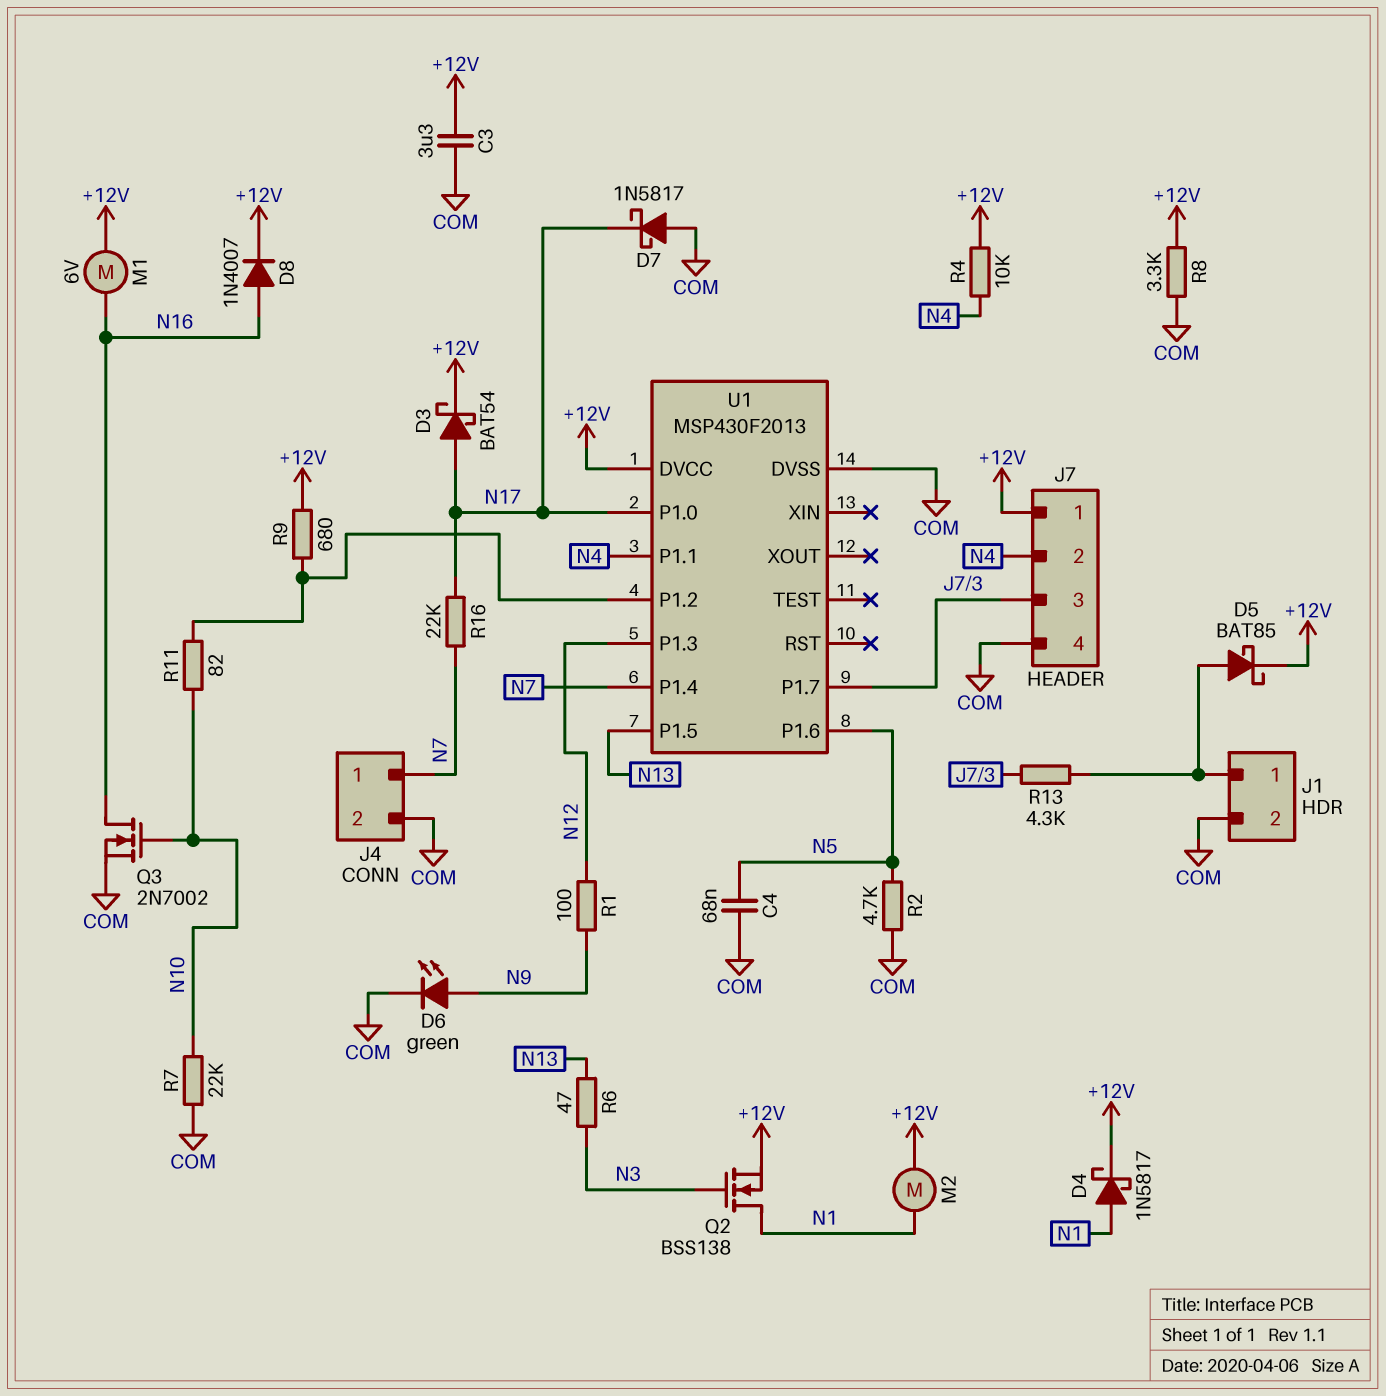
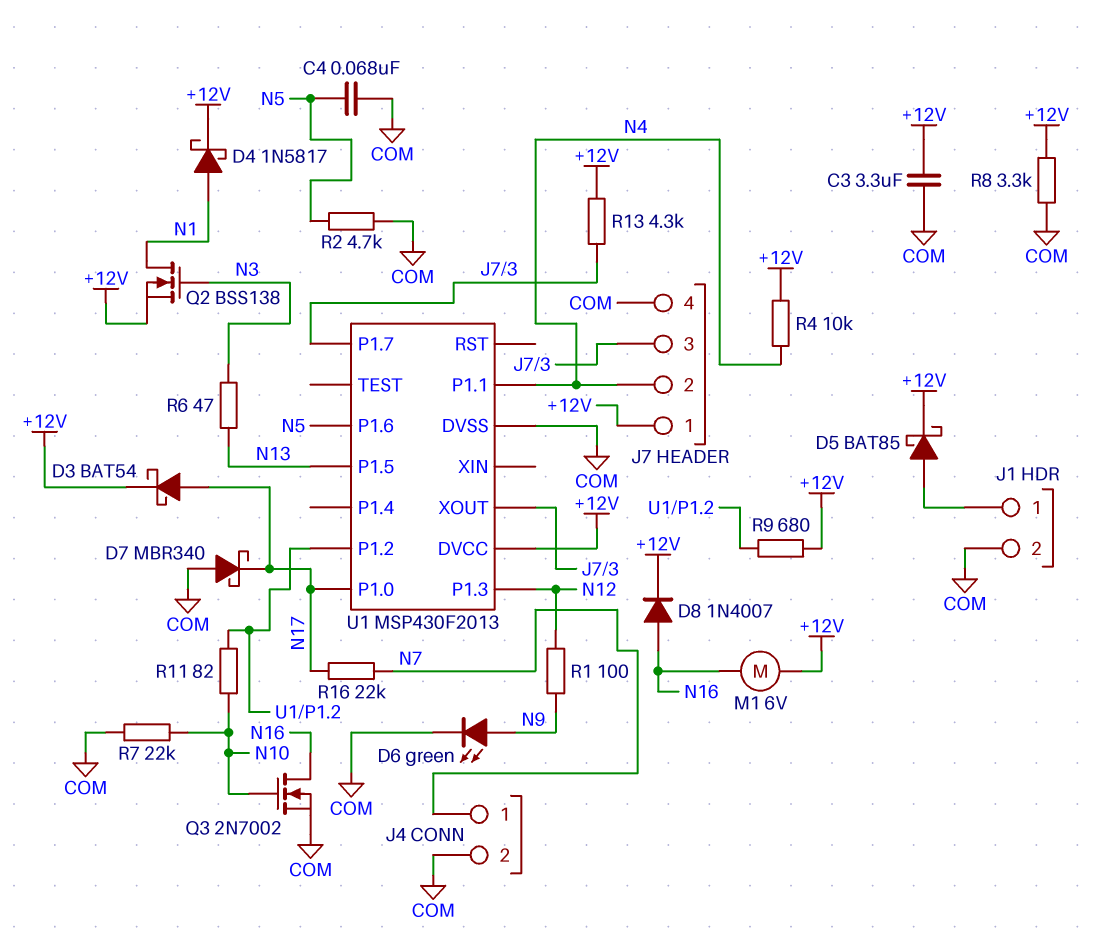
D7: schottky 1N5817 (A COM, K N17) -> schottky MBR340 (A COM, K N17)
M2: motor (+12V, N1) -> none
R13: 4.3k (J1/1, J7/3) -> 4.3k (+12V, J7/3)
U1 pin P1.4: N7 -> none
U1 pin XOUT: none -> J7/3

